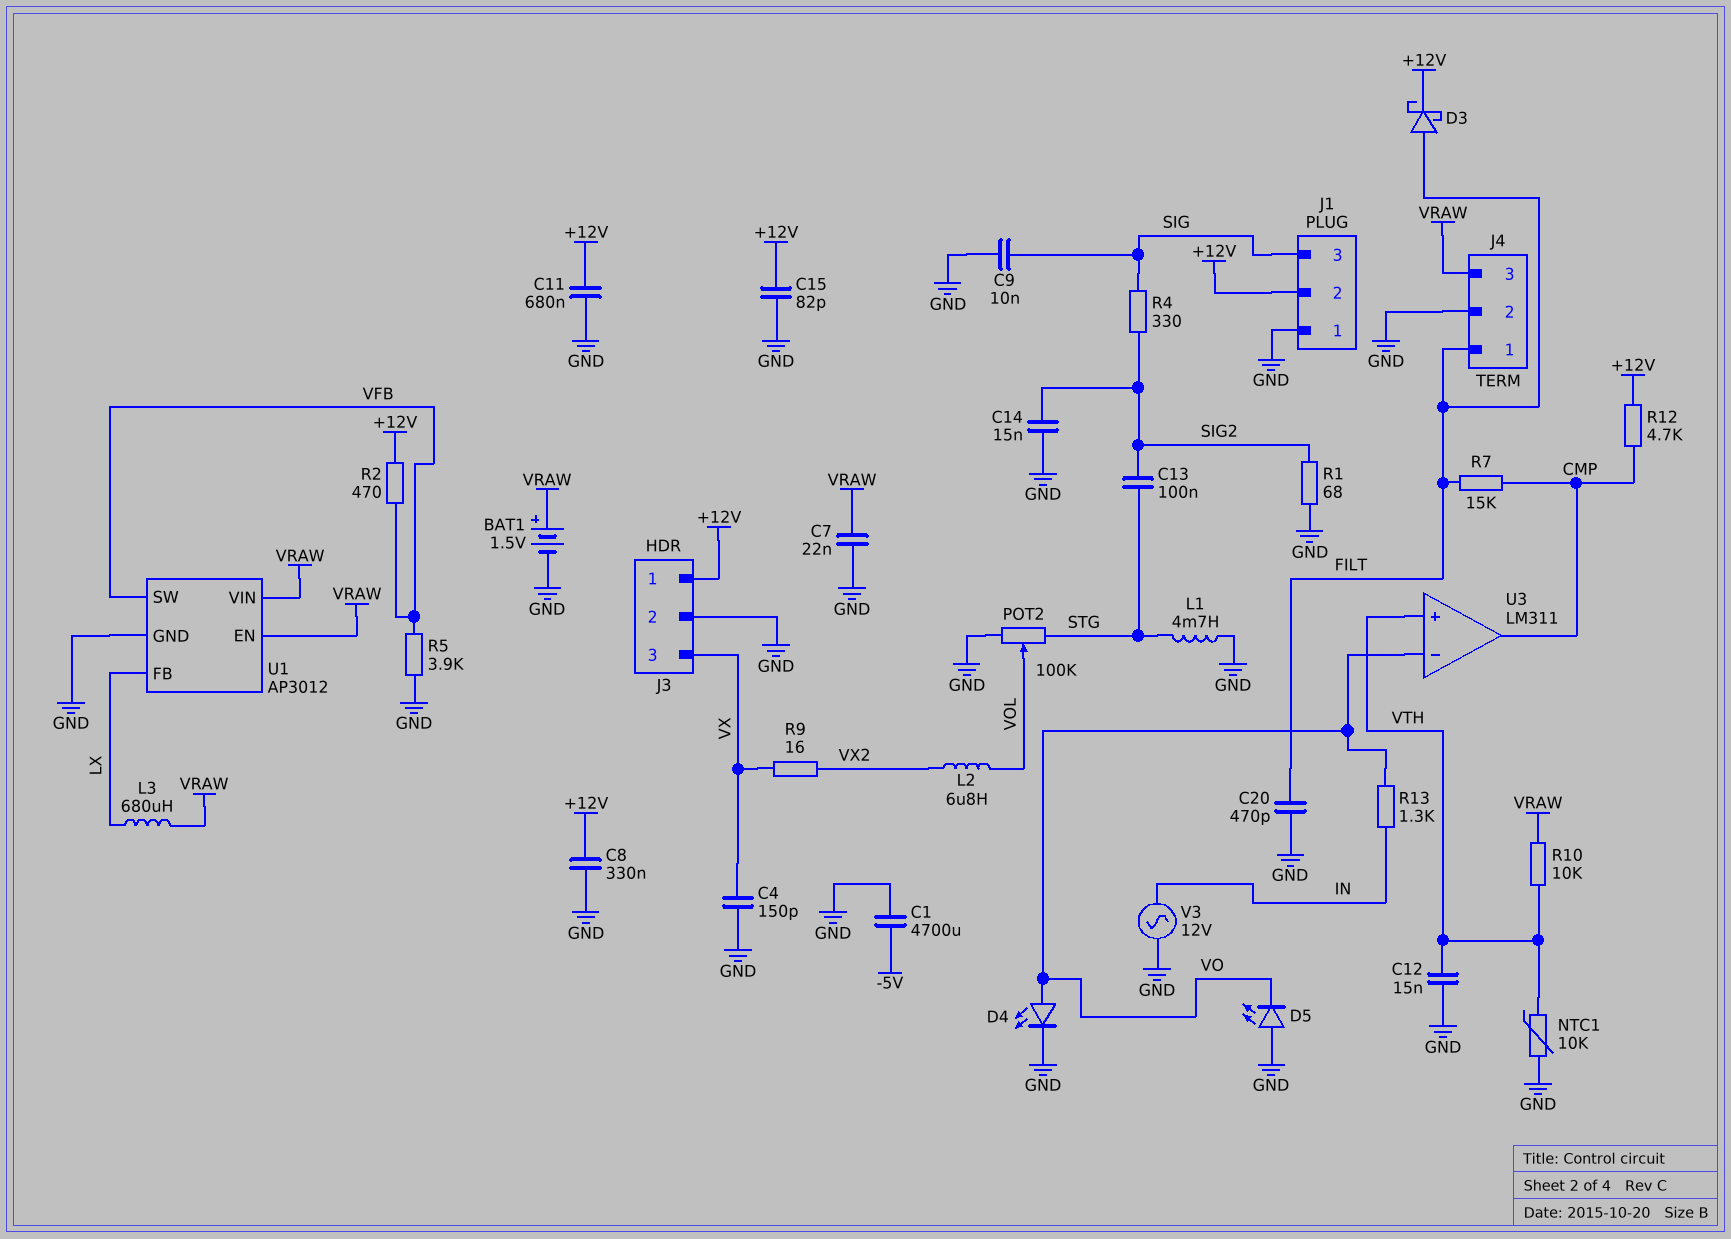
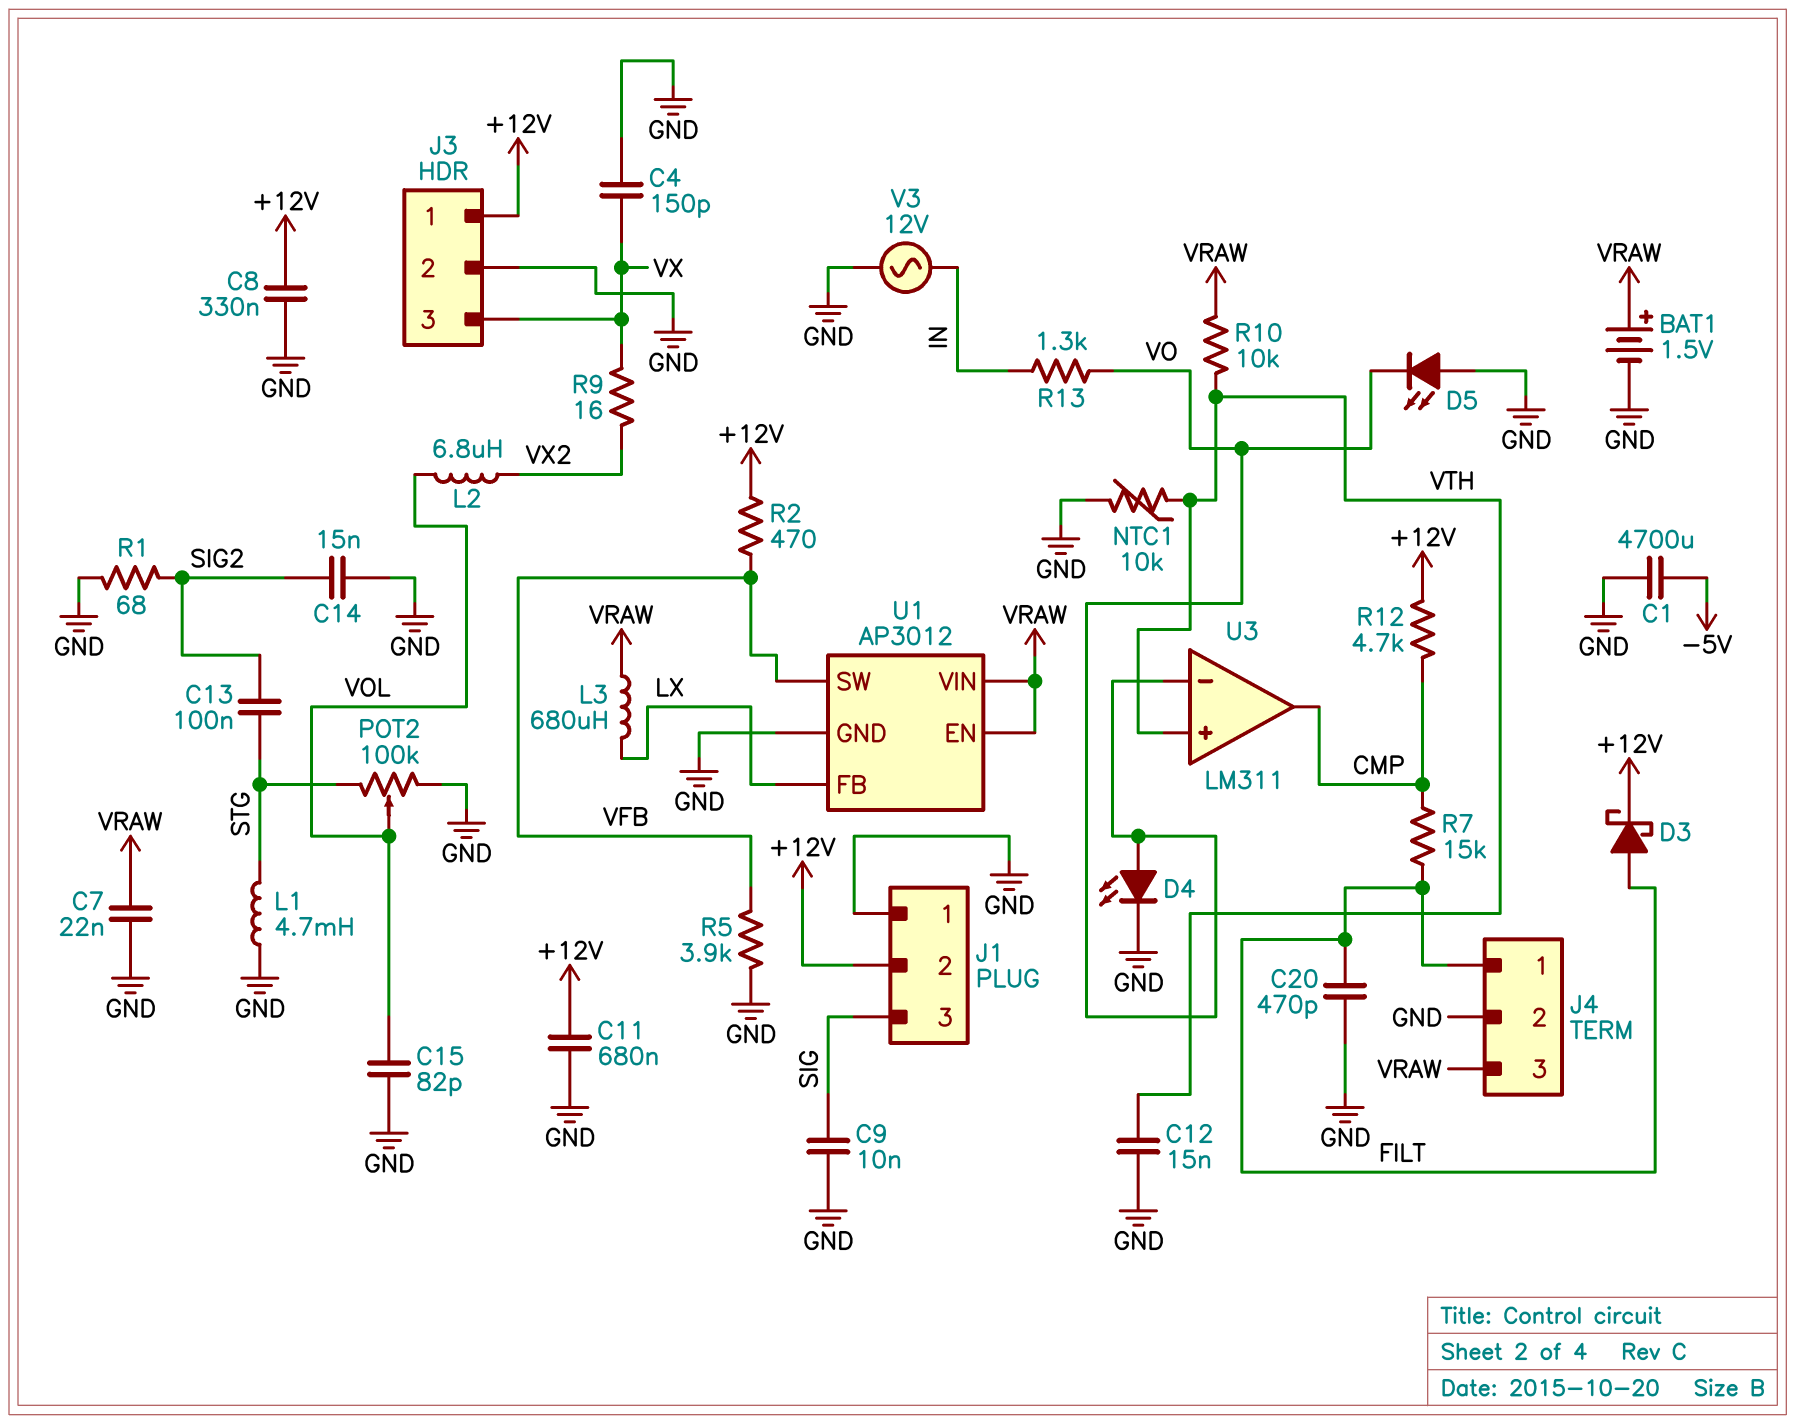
C15: 82pF (+12V, GND) -> 82pF (GND, VOL)
R4: 330 (SIG, SIG2) -> none

